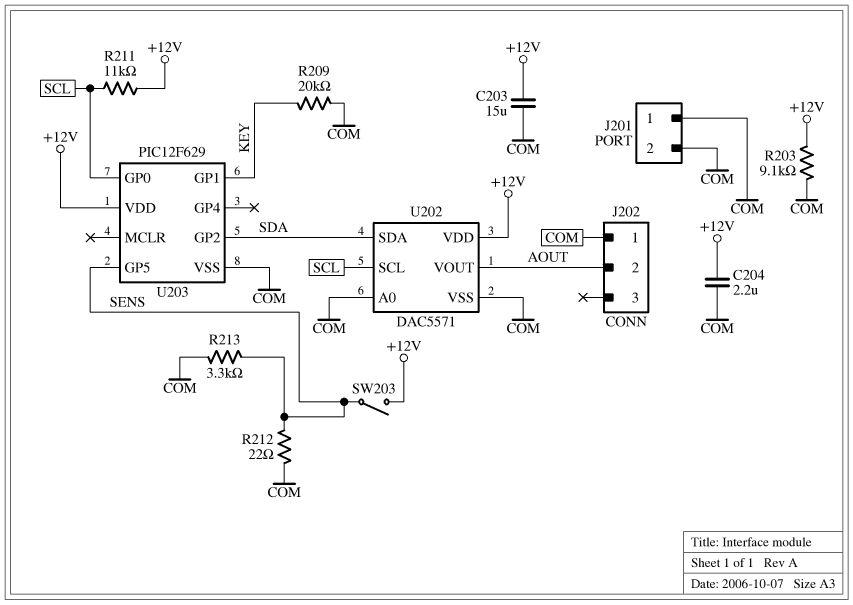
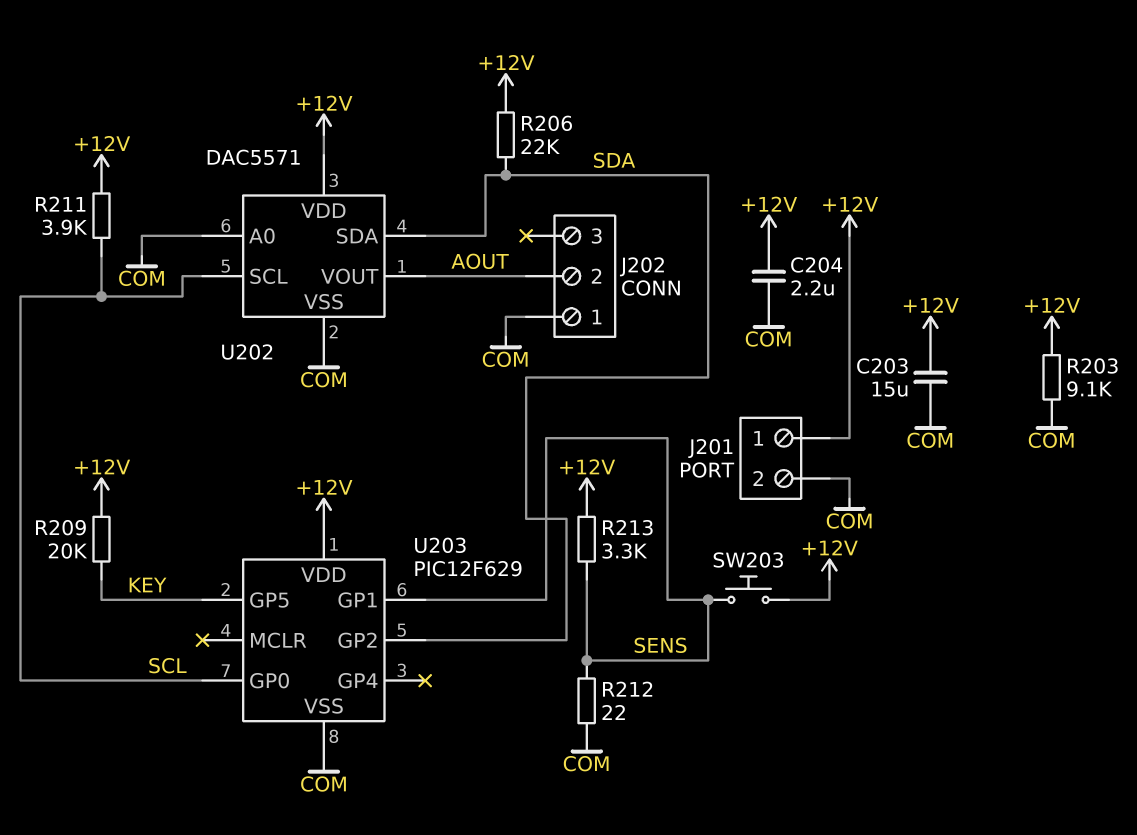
J201 pin 1: COM -> +12V
R206: none -> 22k (+12V, SDA)
R209: 20k (COM, KEY) -> 20k (+12V, KEY)
R211: 11k (+12V, SCL) -> 3.9k (+12V, SCL)
R213: 3.3k (COM, SENS) -> 3.3k (+12V, SENS)
SW203: switch (+12V, SENS) -> button (+12V, SENS)
U203 pin GP1: KEY -> SENS
U203 pin GP5: SENS -> KEY

